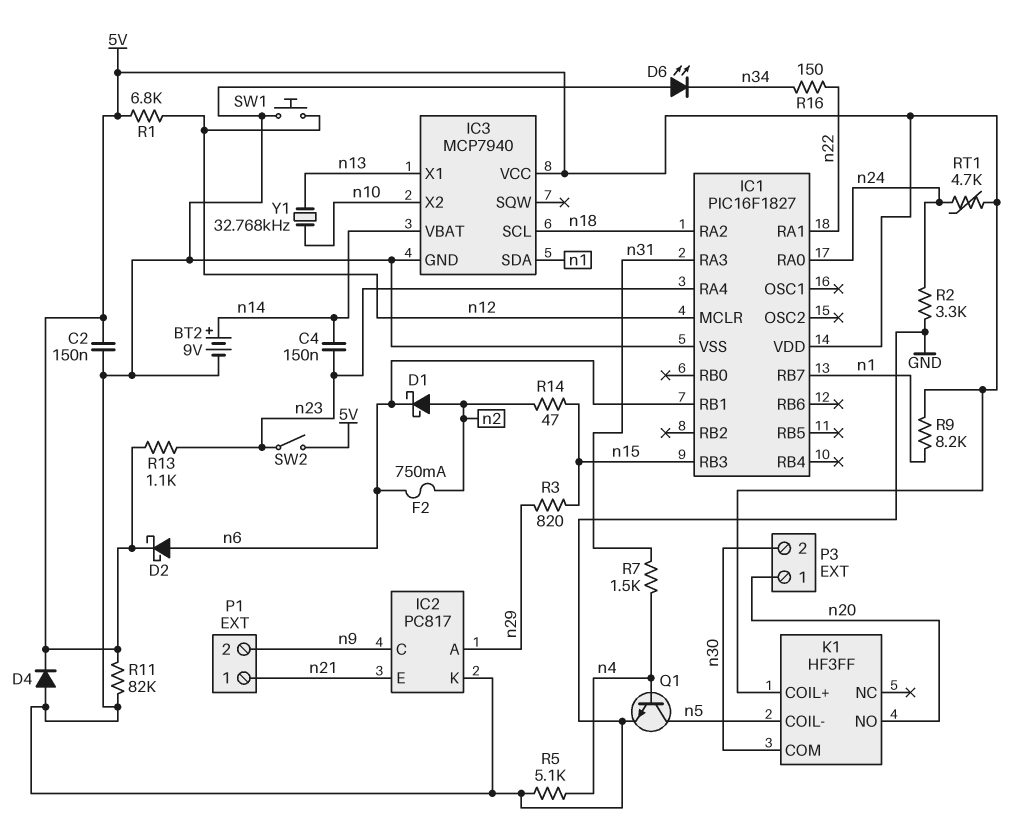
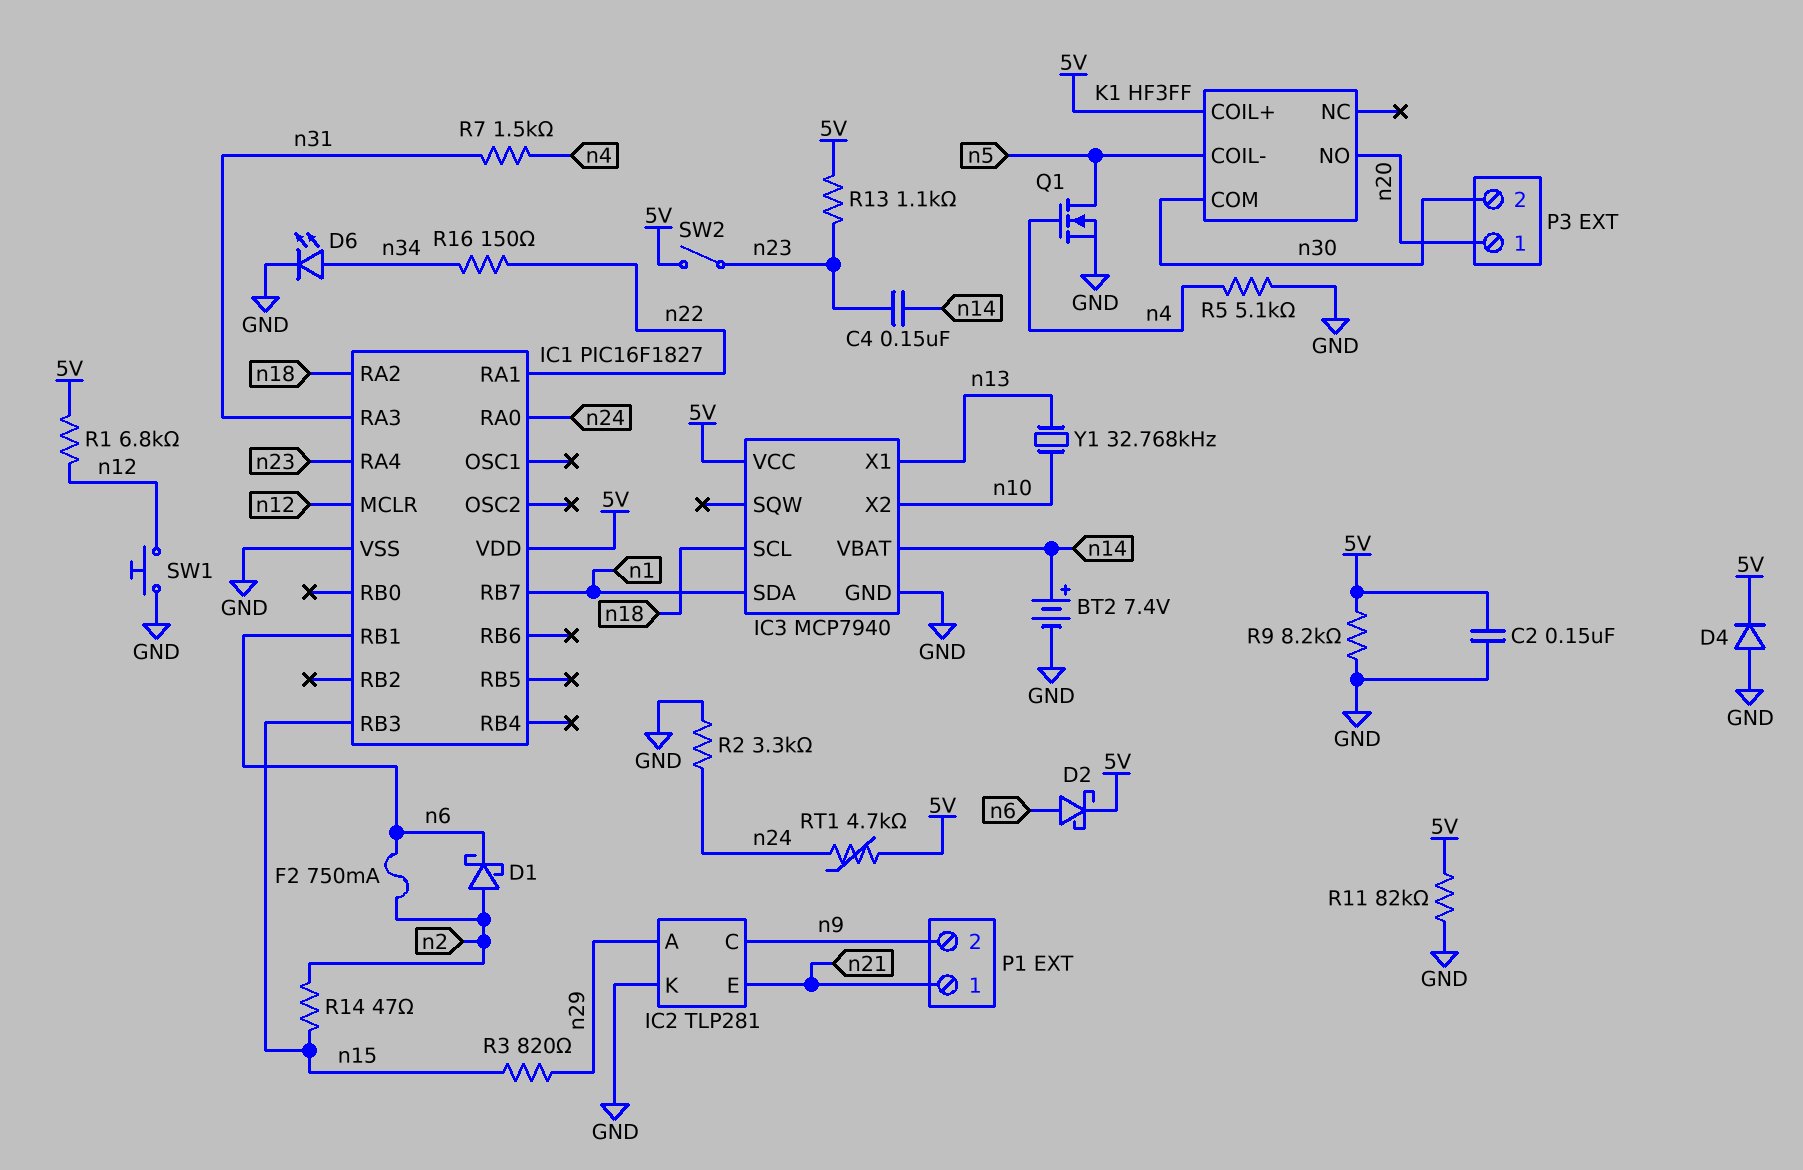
BT2: 9V (plus n14, minus GND) -> 7.4V (plus n14, minus GND)
D6: LED (A GND, K n34) -> LED (A n34, K GND)
IC2: PC817 -> TLP281
Q1: NPN (B n4, C n5, E GND) -> NMOS (G n4, D n5, S GND)
R9: 8.2k (5V, n1) -> 8.2k (5V, GND)

